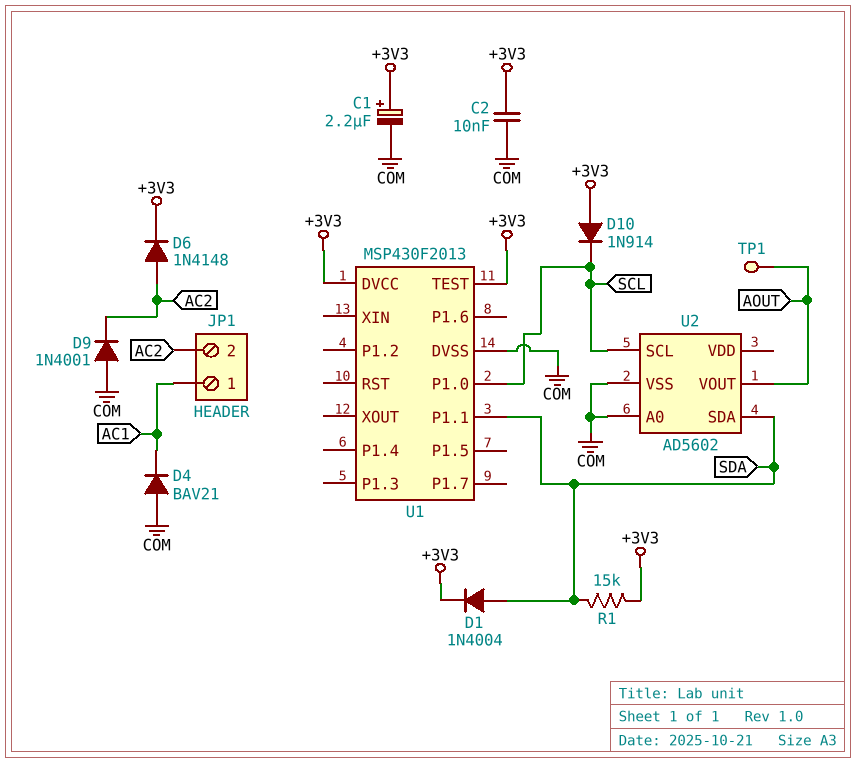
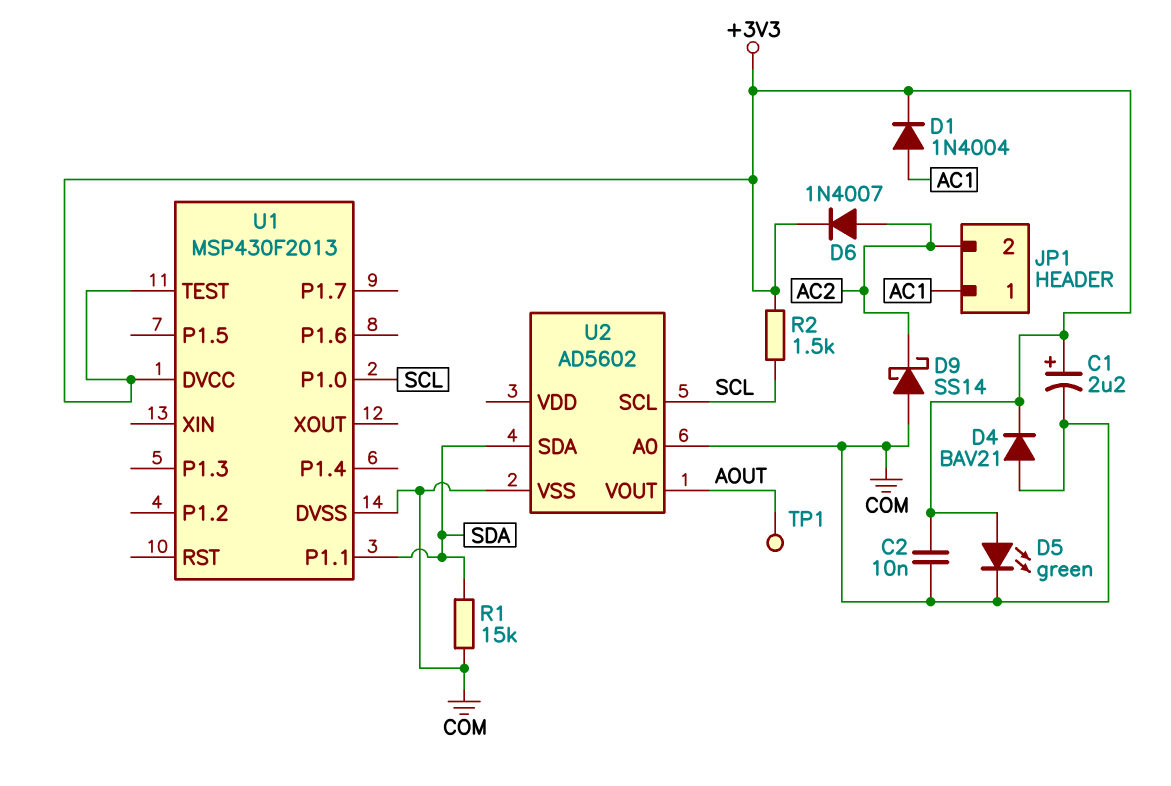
D1: diode 1N4004 (A SDA, K +3V3) -> diode 1N4004 (A AC1, K +3V3)
D4: diode BAV21 (A COM, K AC1) -> diode BAV21 (A COM, K +3V3)
D5: none -> LED green (A +3V3, K COM)
D6: diode 1N4148 (A AC2, K +3V3) -> diode 1N4007 (A AC2, K +3V3)
D9: diode 1N4001 (A COM, K AC2) -> schottky SS14 (A COM, K AC2)
D10: diode 1N914 (A +3V3, K SCL) -> none
R1: 15k (+3V3, SDA) -> 15k (COM, SDA)
R2: none -> 1.5k (+3V3, SCL)

